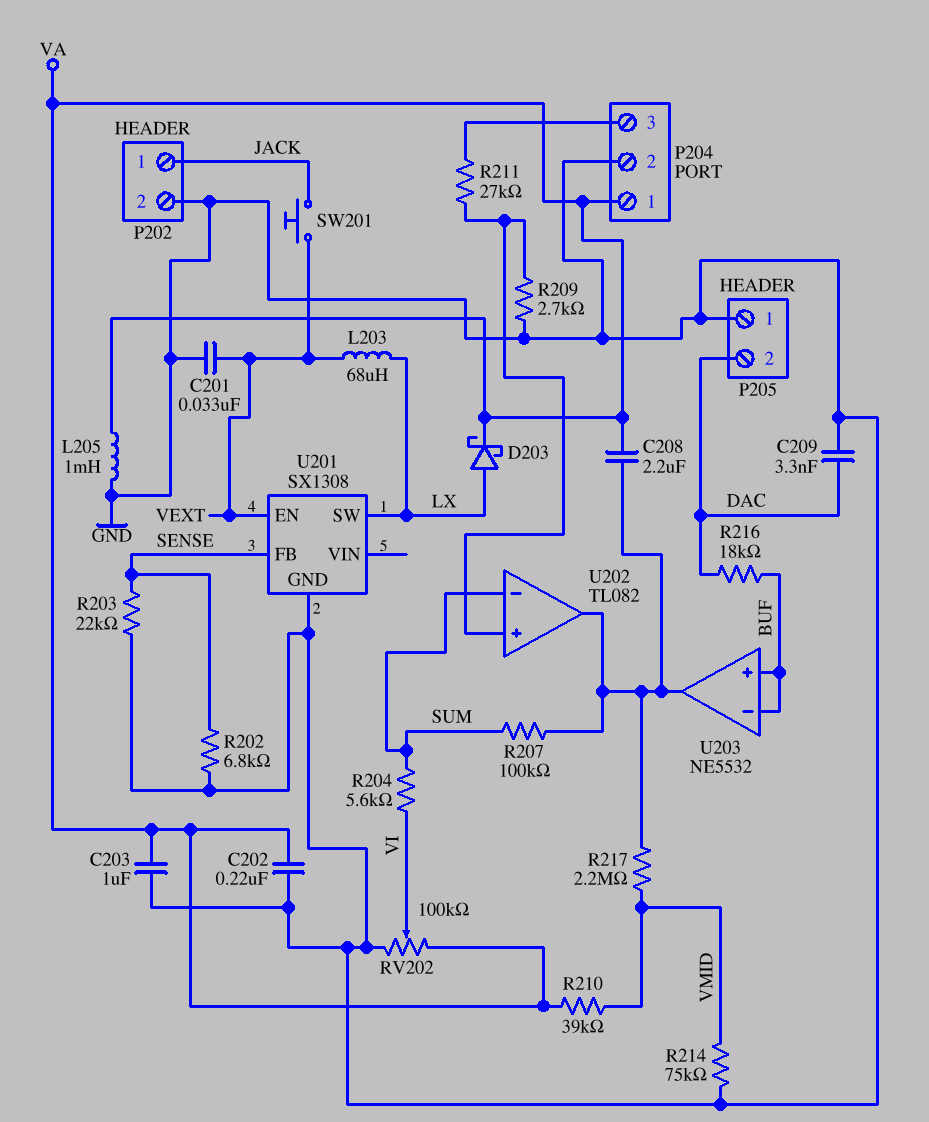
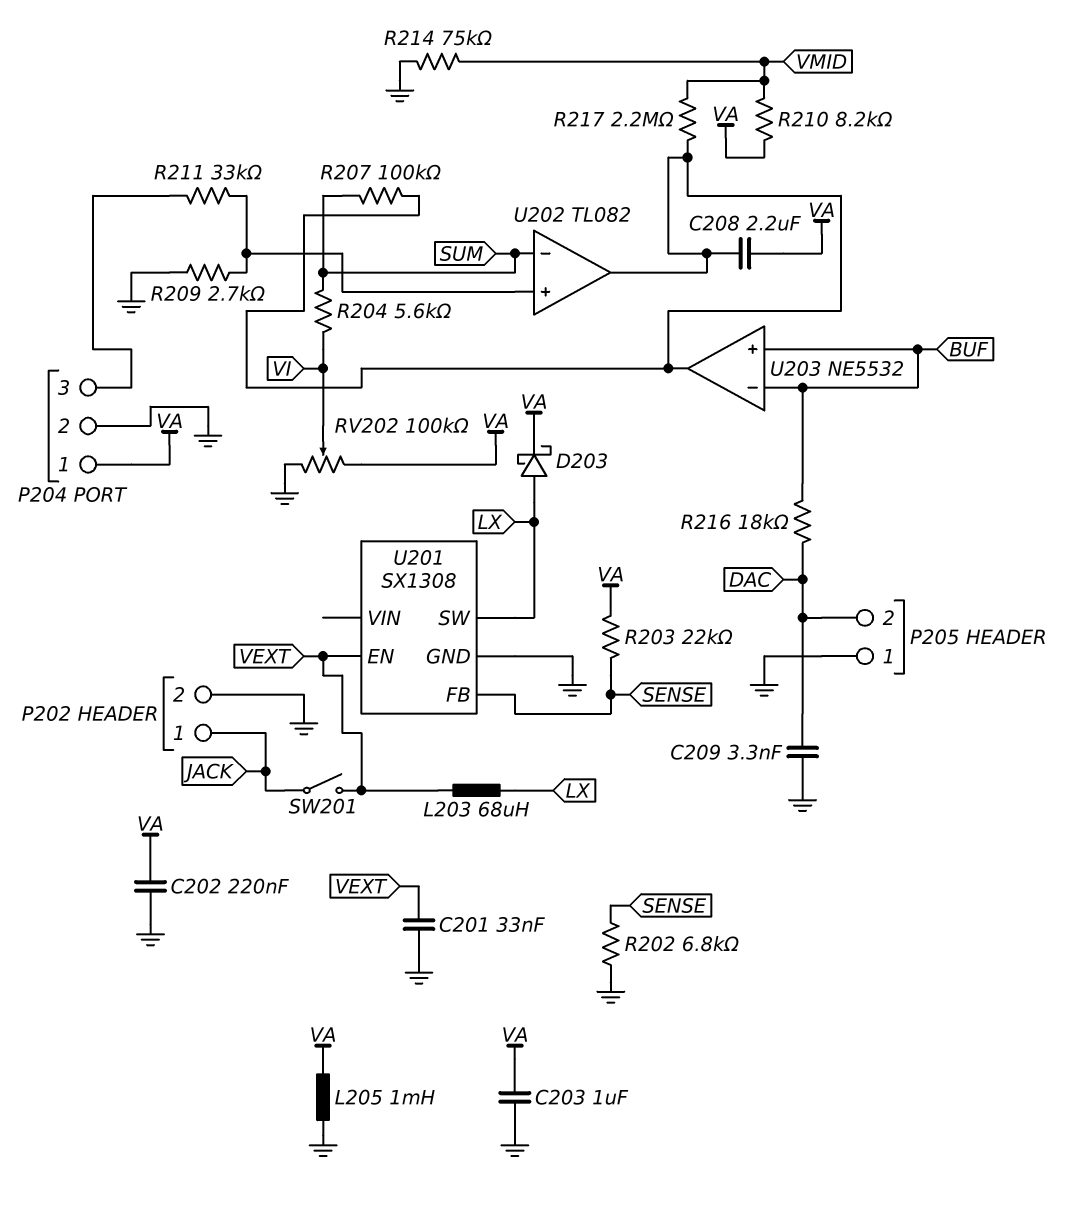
R203: 22k (GND, SENSE) -> 22k (SENSE, VA)
R210: 39k (VA, VMID) -> 8.2k (VA, VMID)
R211: 27k (P204/3, U202/in+) -> 33k (P204/3, U202/in+)
SW201: button (JACK, VEXT) -> switch (JACK, VEXT)

